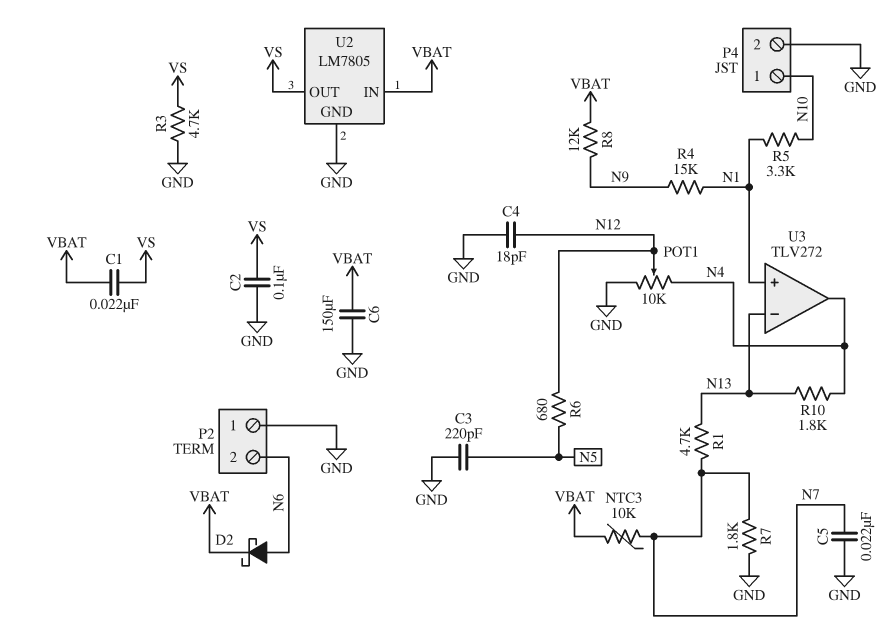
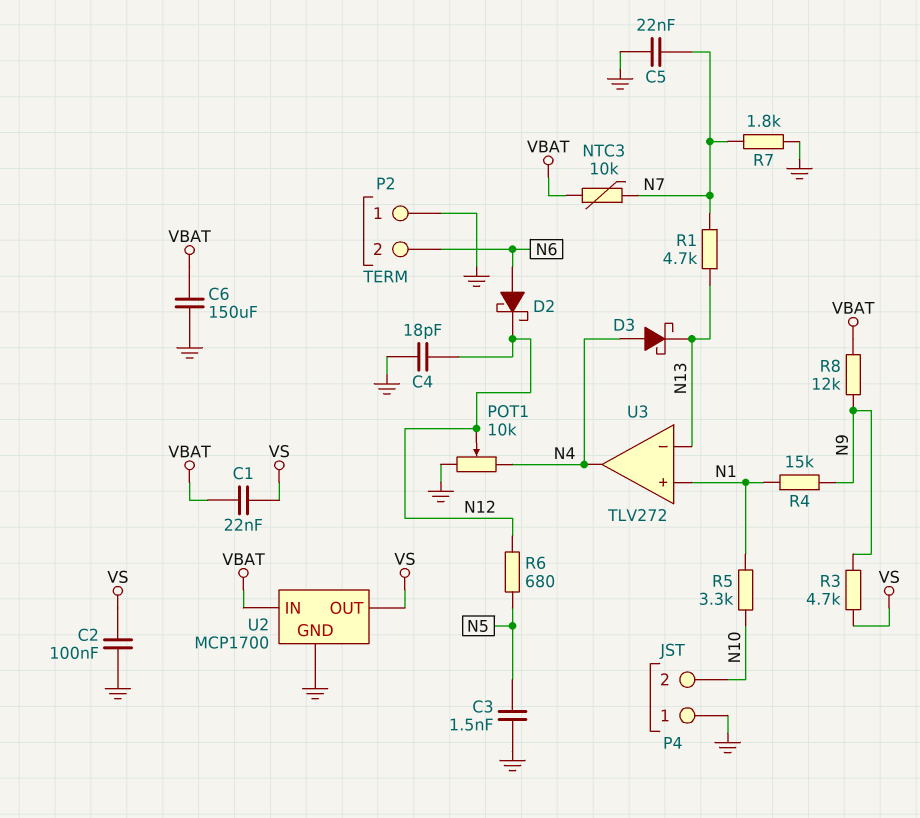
C3: 220pF (GND, N5) -> 1.5nF (GND, N5)
D2: schottky (A N6, K VBAT) -> schottky (A N6, K N12)
D3: none -> schottky (A N4, K N13)
P4 pin 1: N10 -> GND
P4 pin 2: GND -> N10
R3: 4.7k (GND, VS) -> 4.7k (N9, VS)
R10: 1.8k (N4, N13) -> none
U2: LM7805 -> MCP1700

